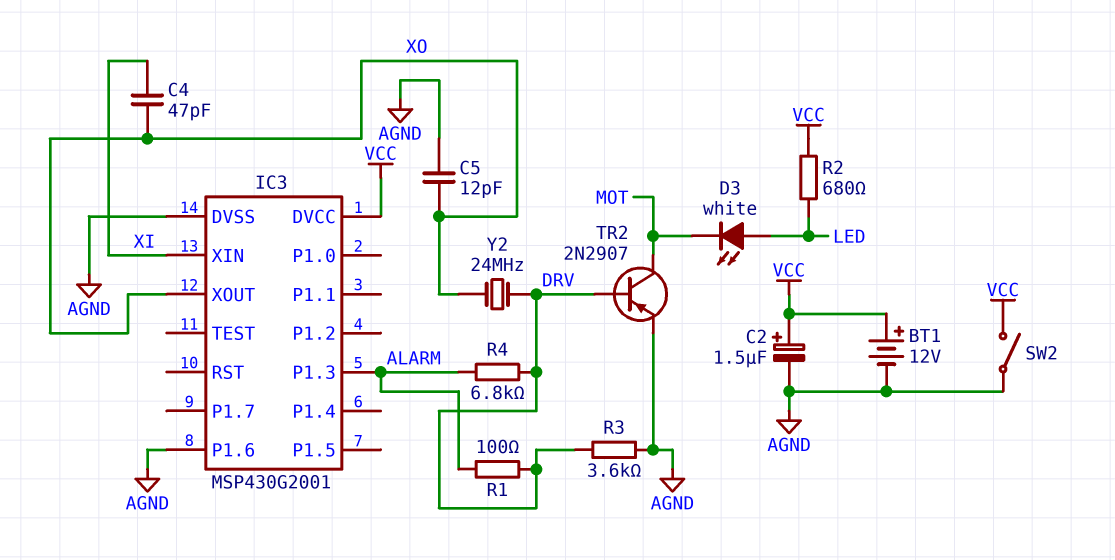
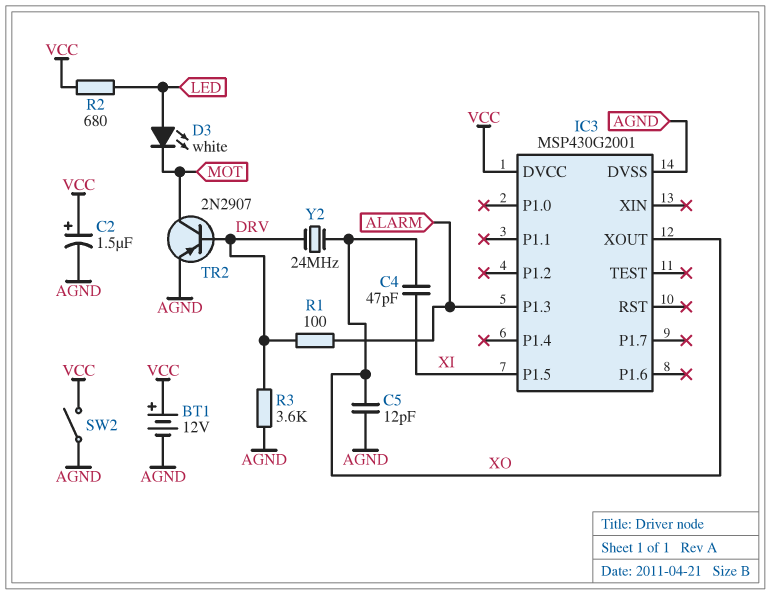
IC3 pin P1.5: none -> XI
IC3 pin P1.6: AGND -> none
IC3 pin XIN: XI -> none
R4: 6.8k (ALARM, DRV) -> none

